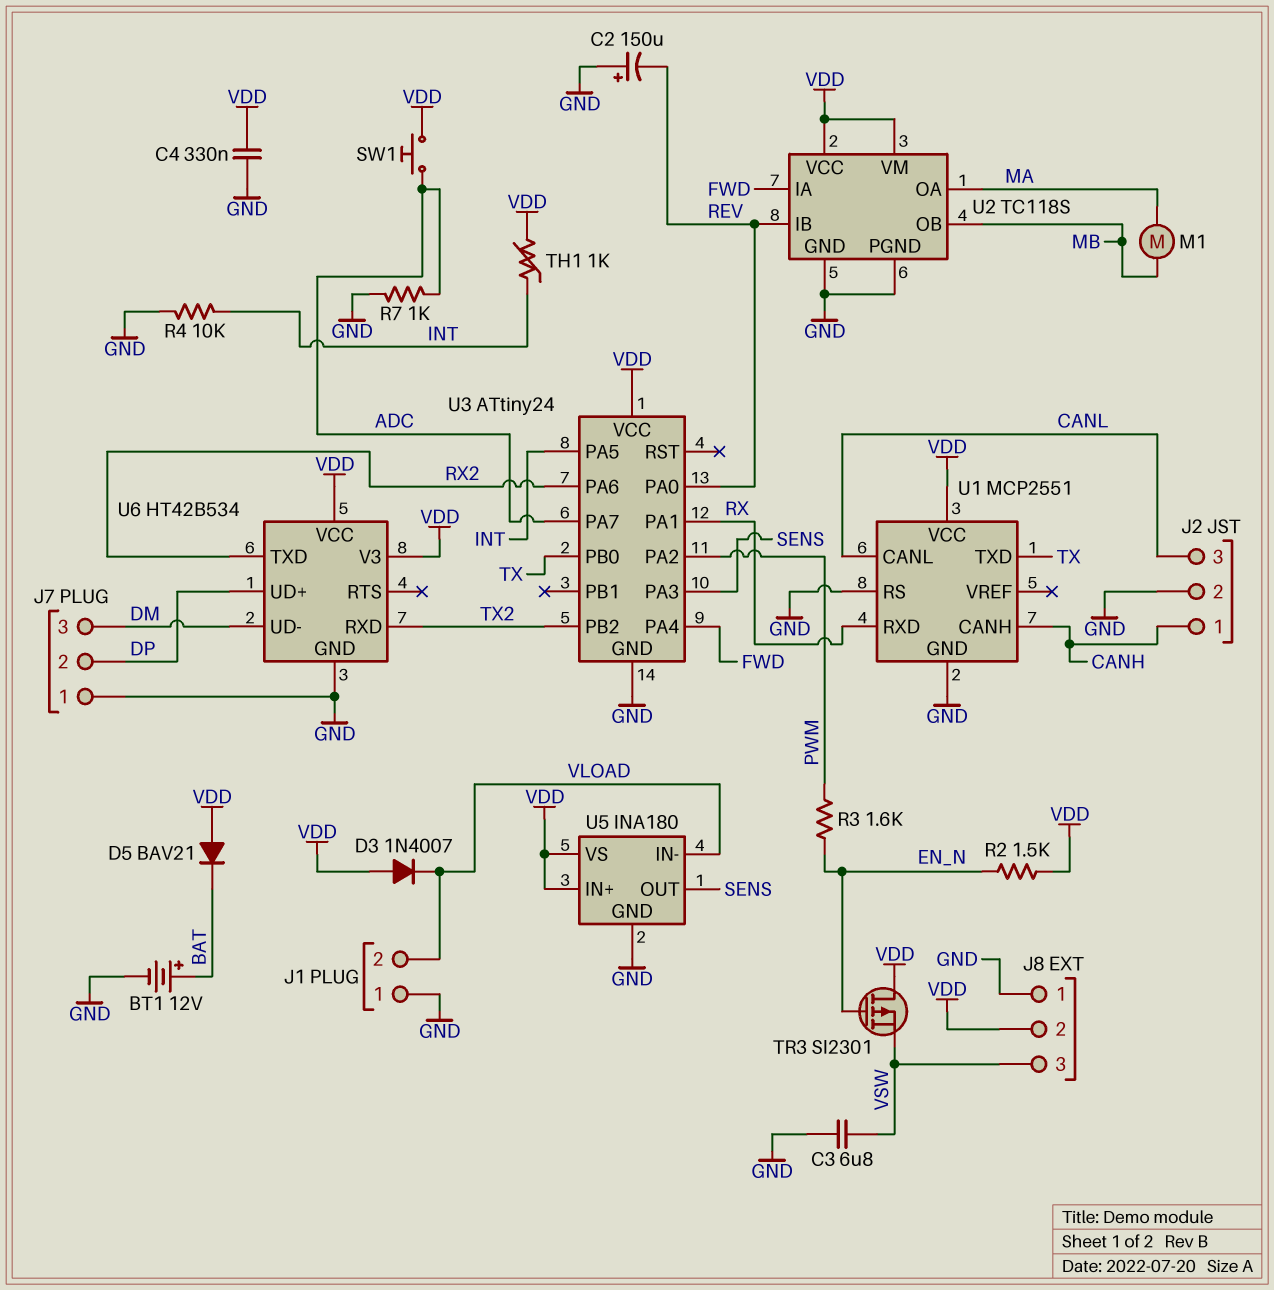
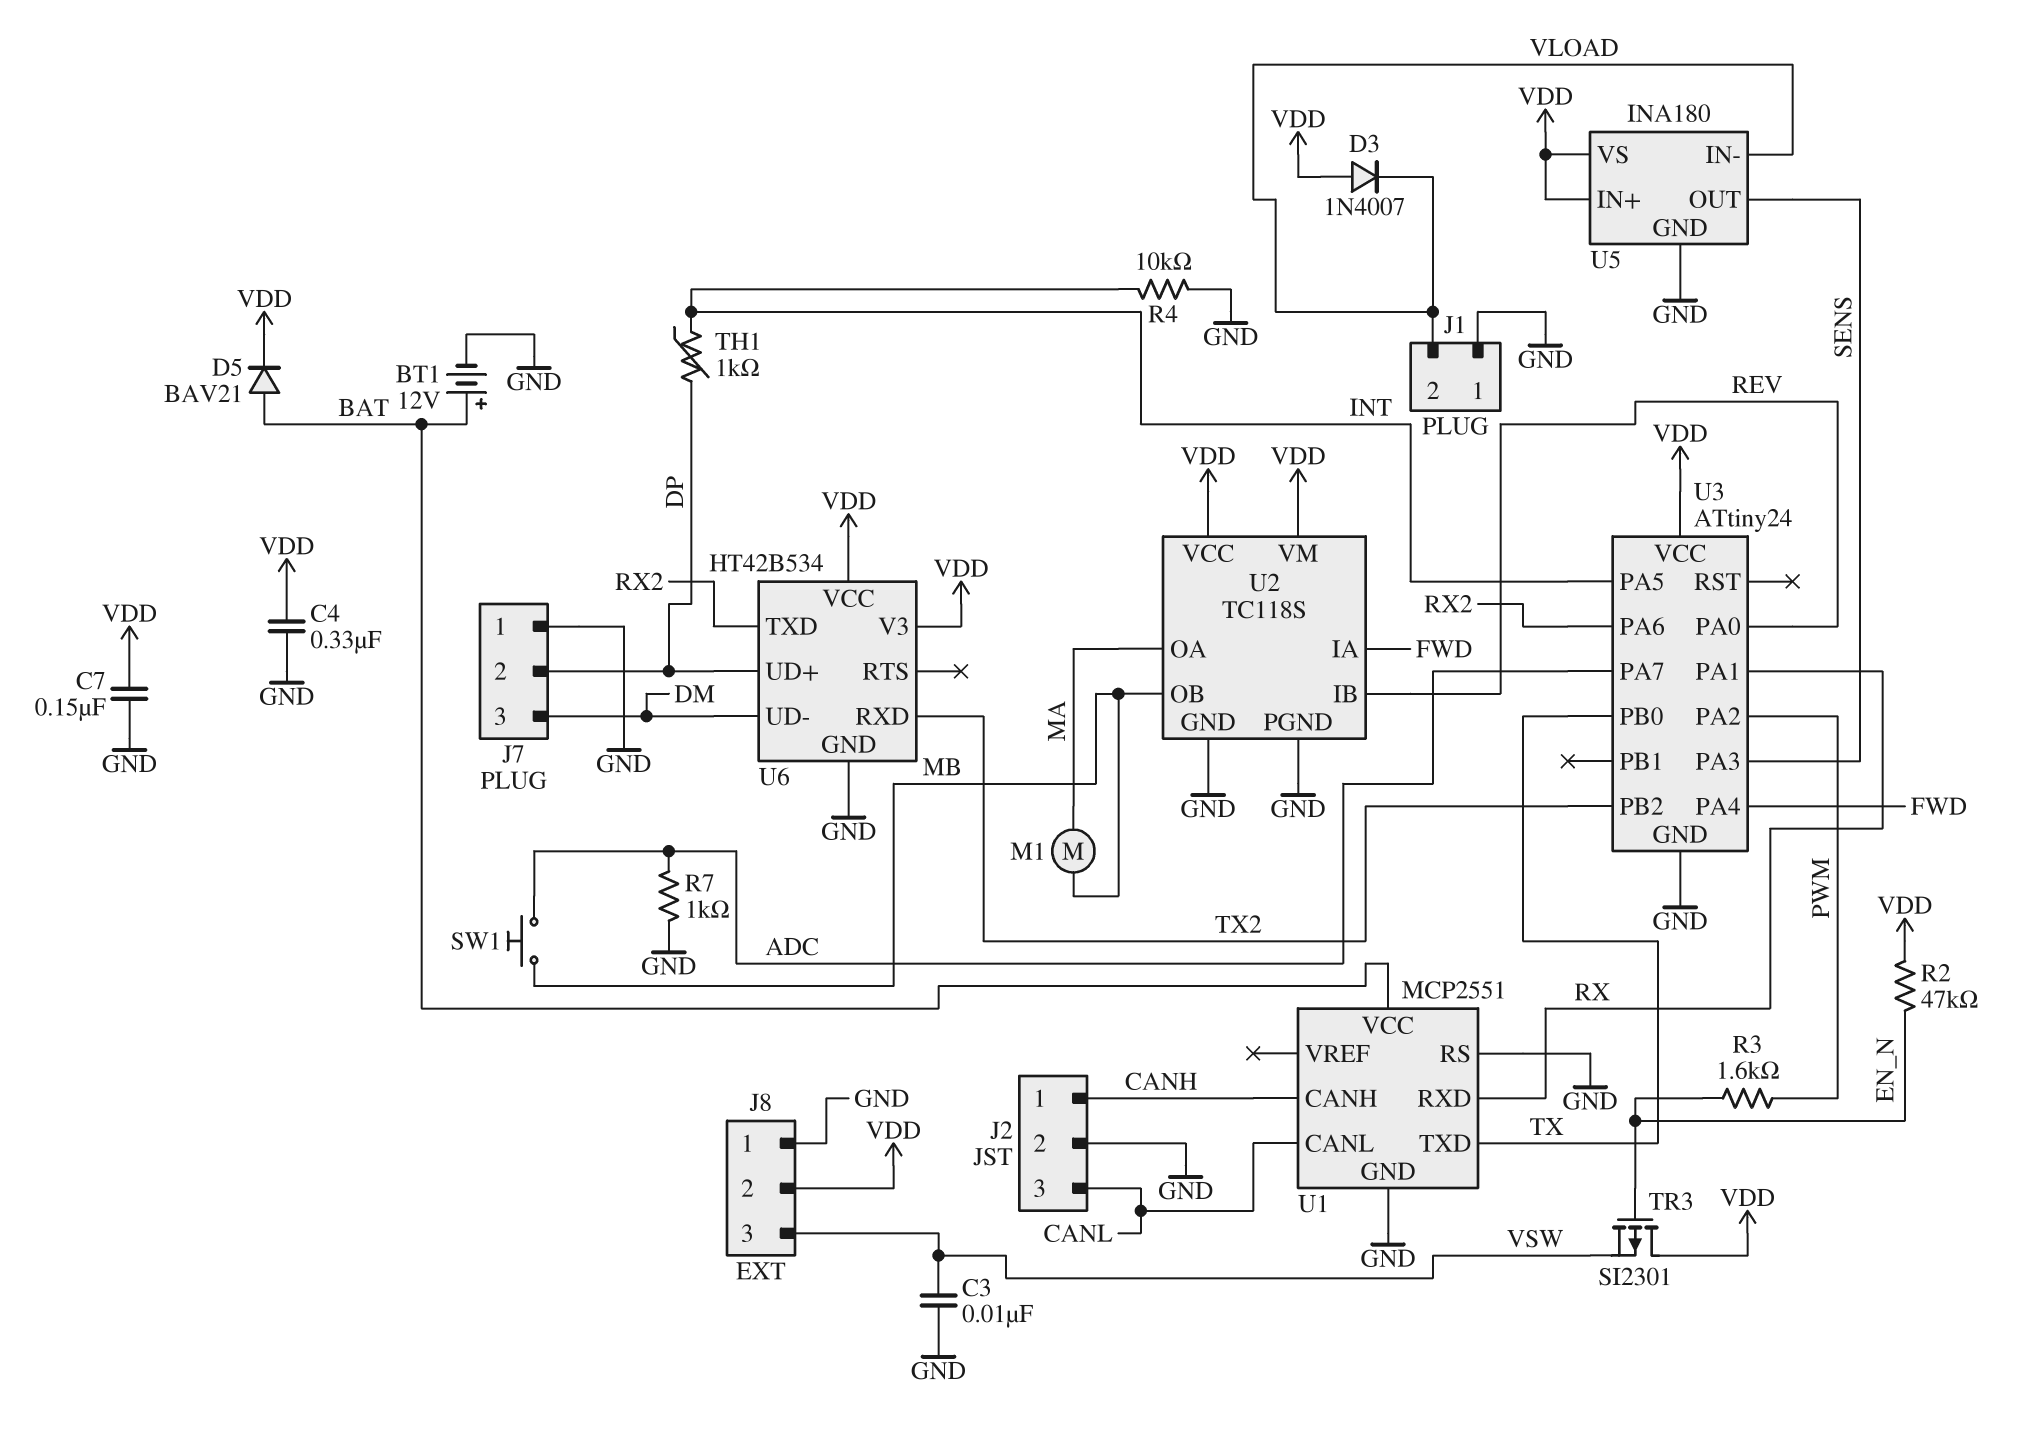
C2: 150uF (plus GND, minus REV) -> none
C3: 6.8uF (GND, VSW) -> 10nF (GND, VSW)
C7: none -> 150nF (GND, VDD)
D5: diode BAV21 (A VDD, K BAT) -> diode BAV21 (A BAT, K VDD)
R2: 1.5k (EN_N, VDD) -> 47k (EN_N, VDD)
SW1: button (ADC, VDD) -> button (ADC, MB)
TH1: 1k (INT, VDD) -> 1k (DP, INT)
U1 pin VCC: VDD -> BAT

